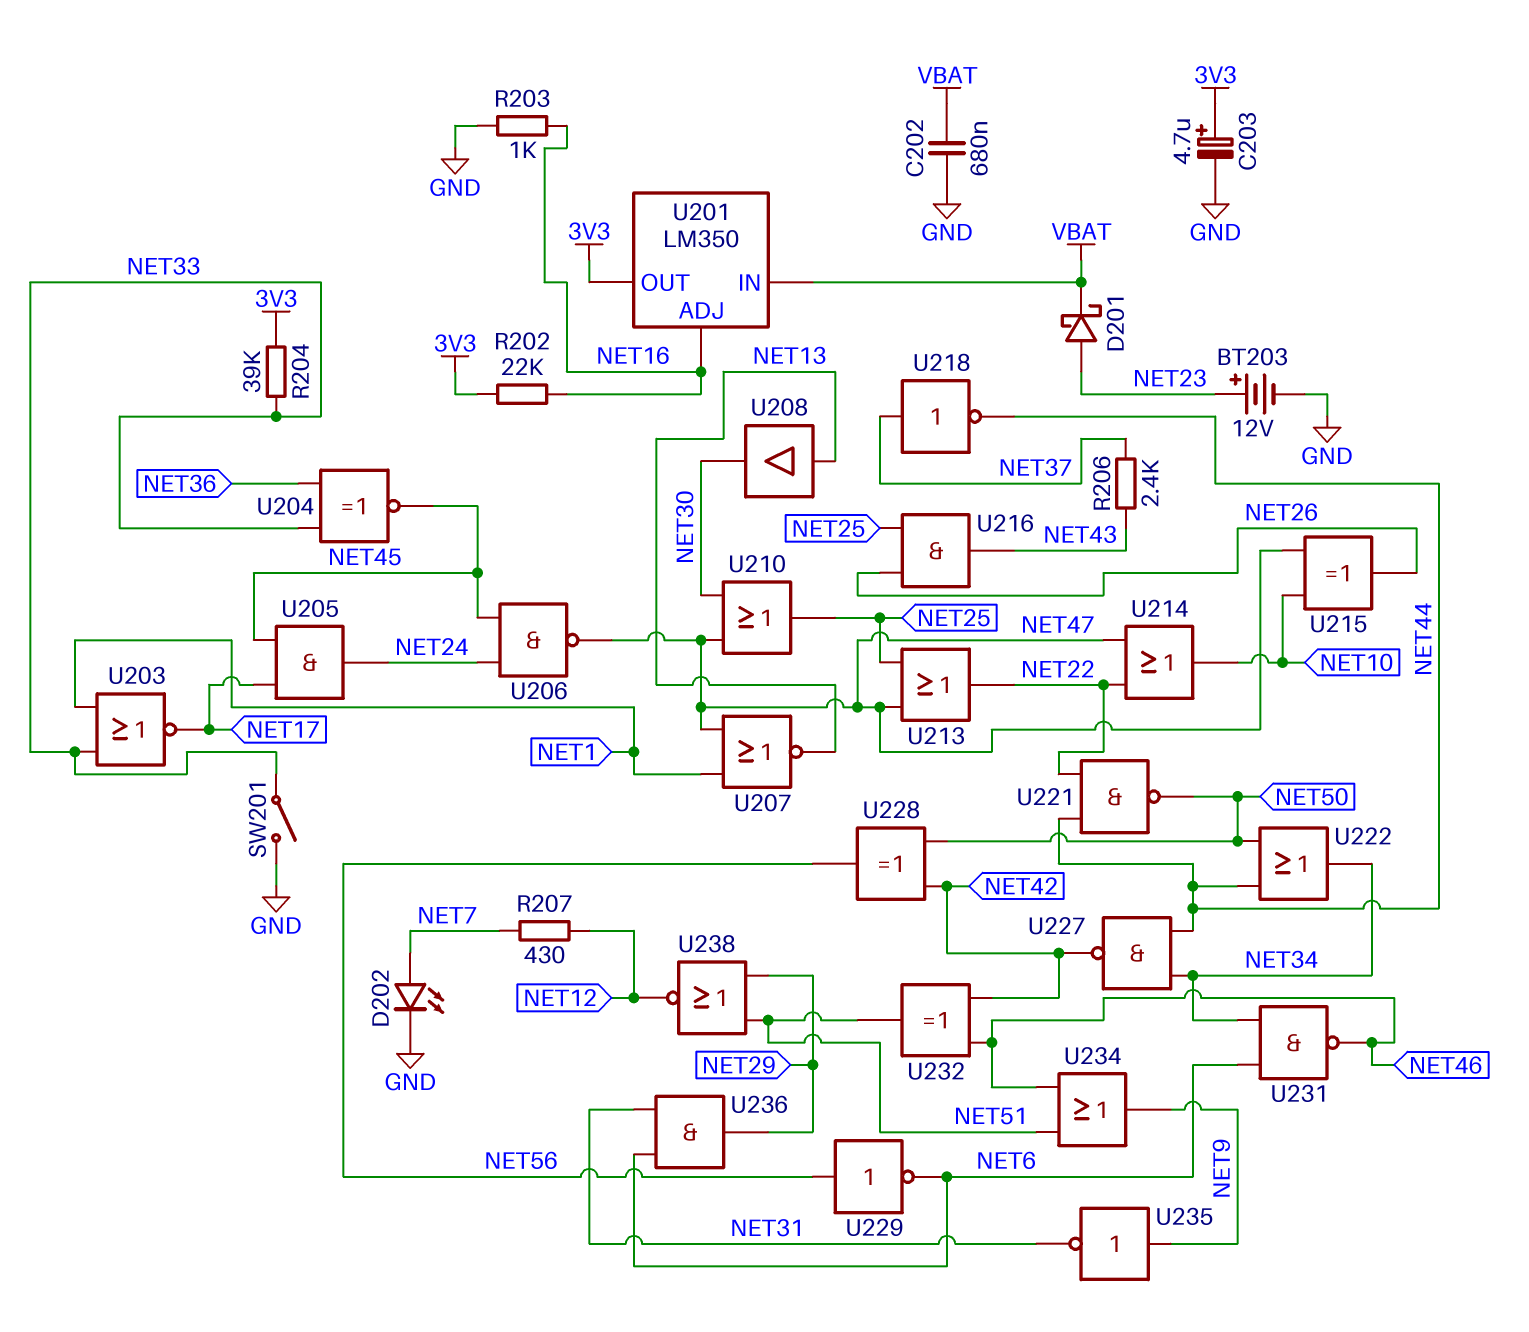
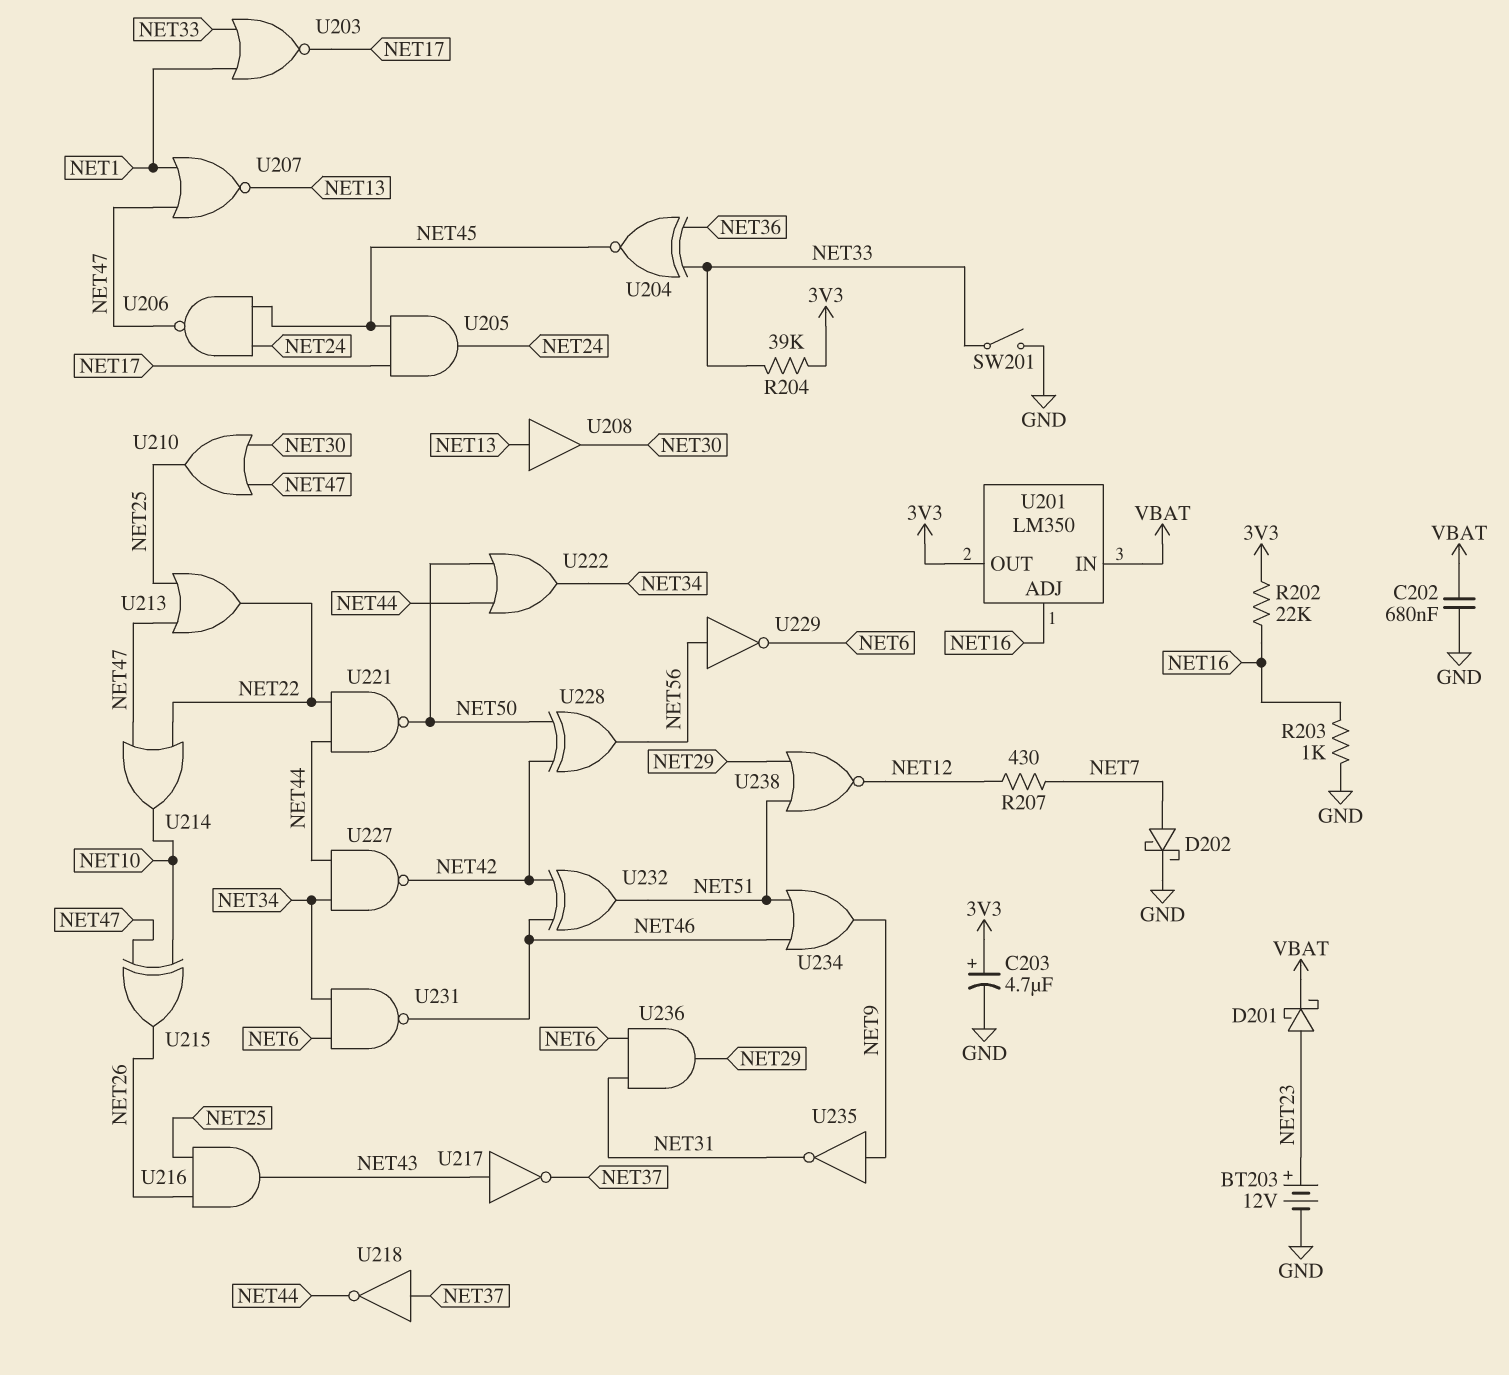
D202: LED (A NET7, K GND) -> schottky (A NET7, K GND)
R206: 2.4k (NET37, NET43) -> none
U217: none -> NOT (in NET43, out NET37)

